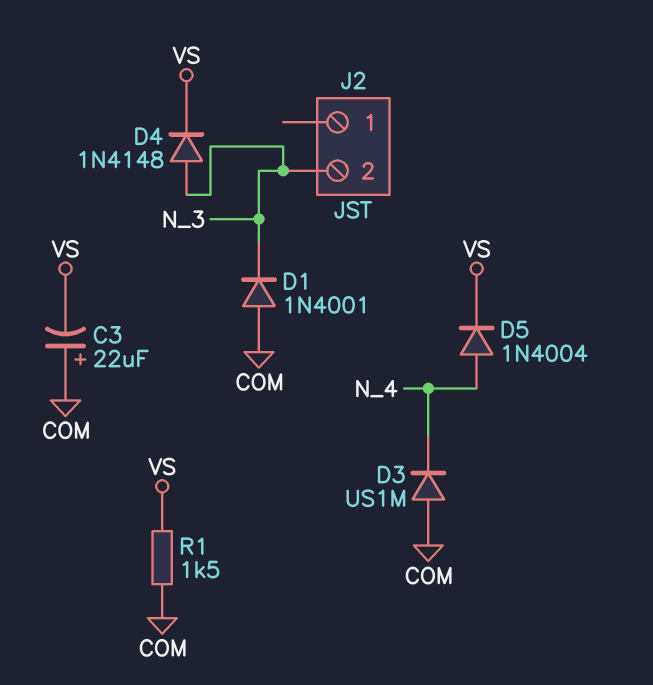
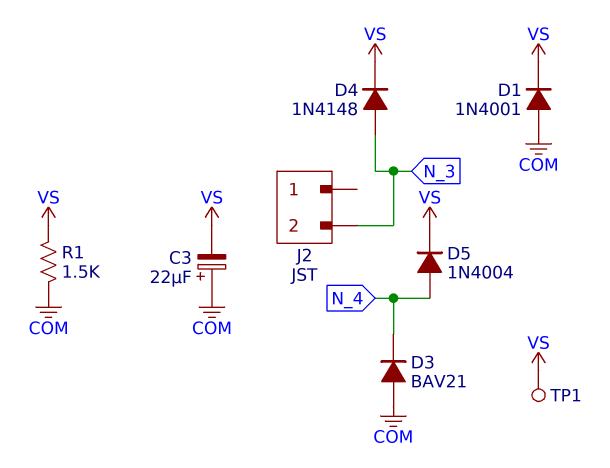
D1: diode 1N4001 (A COM, K N_3) -> diode 1N4001 (A COM, K VS)
D3: diode US1M (A COM, K N_4) -> diode BAV21 (A COM, K N_4)
TP1: none -> test point (VS)

